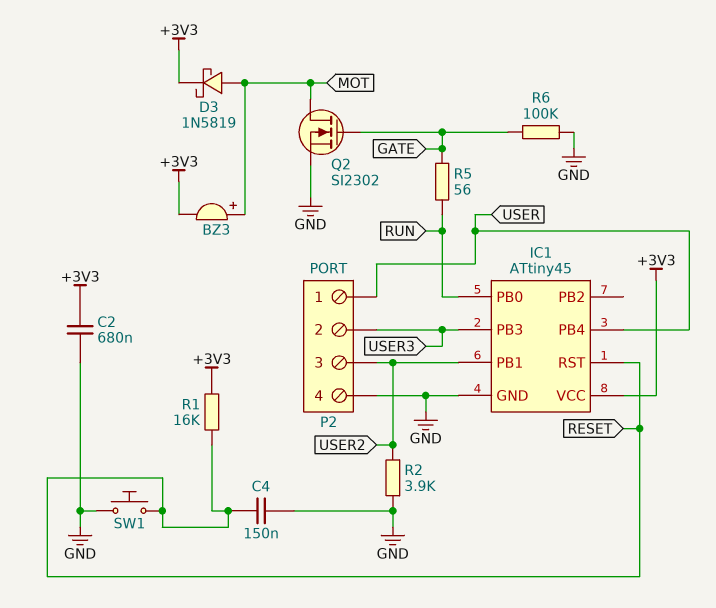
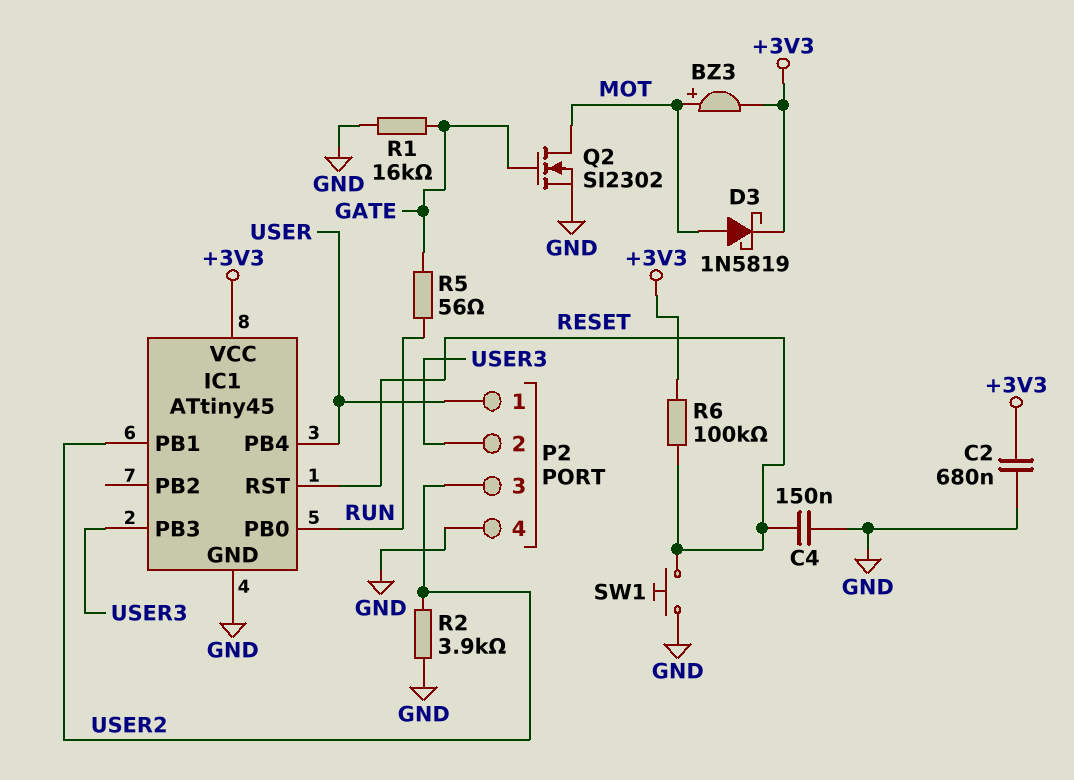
R1: 16k (+3V3, RESET) -> 16k (GATE, GND)
R6: 100k (GATE, GND) -> 100k (+3V3, RESET)

